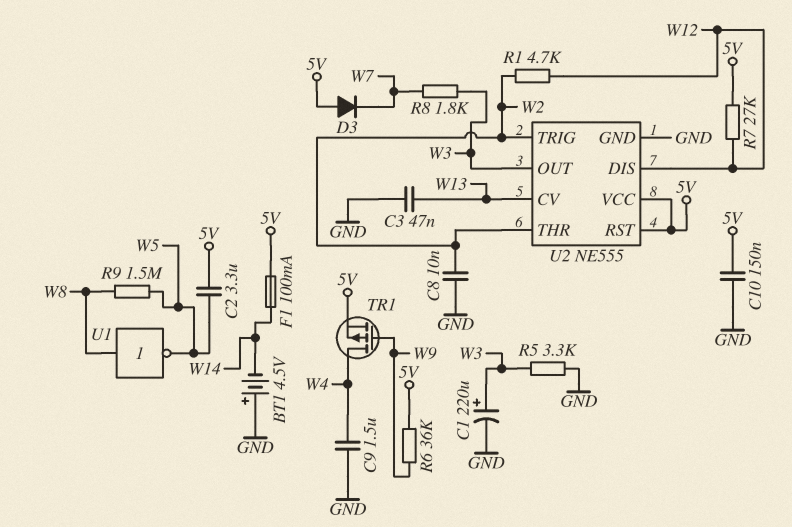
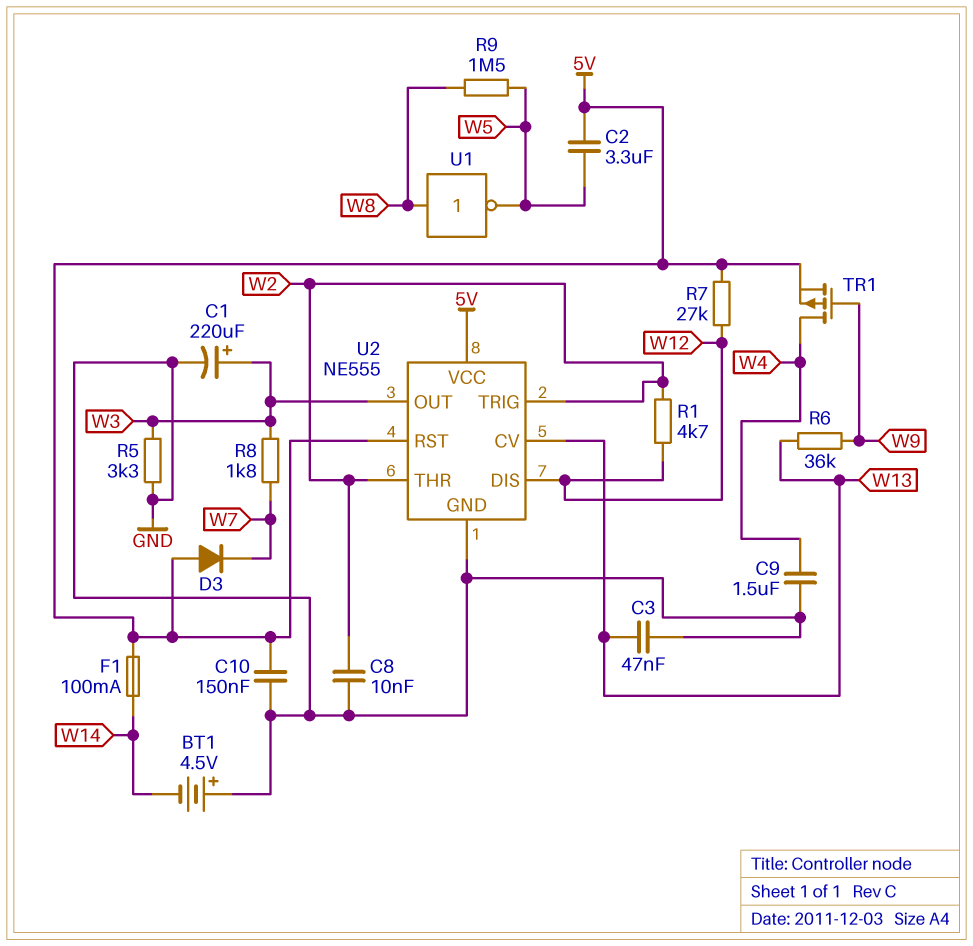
R6: 36k (5V, W9) -> 36k (W9, W13)

